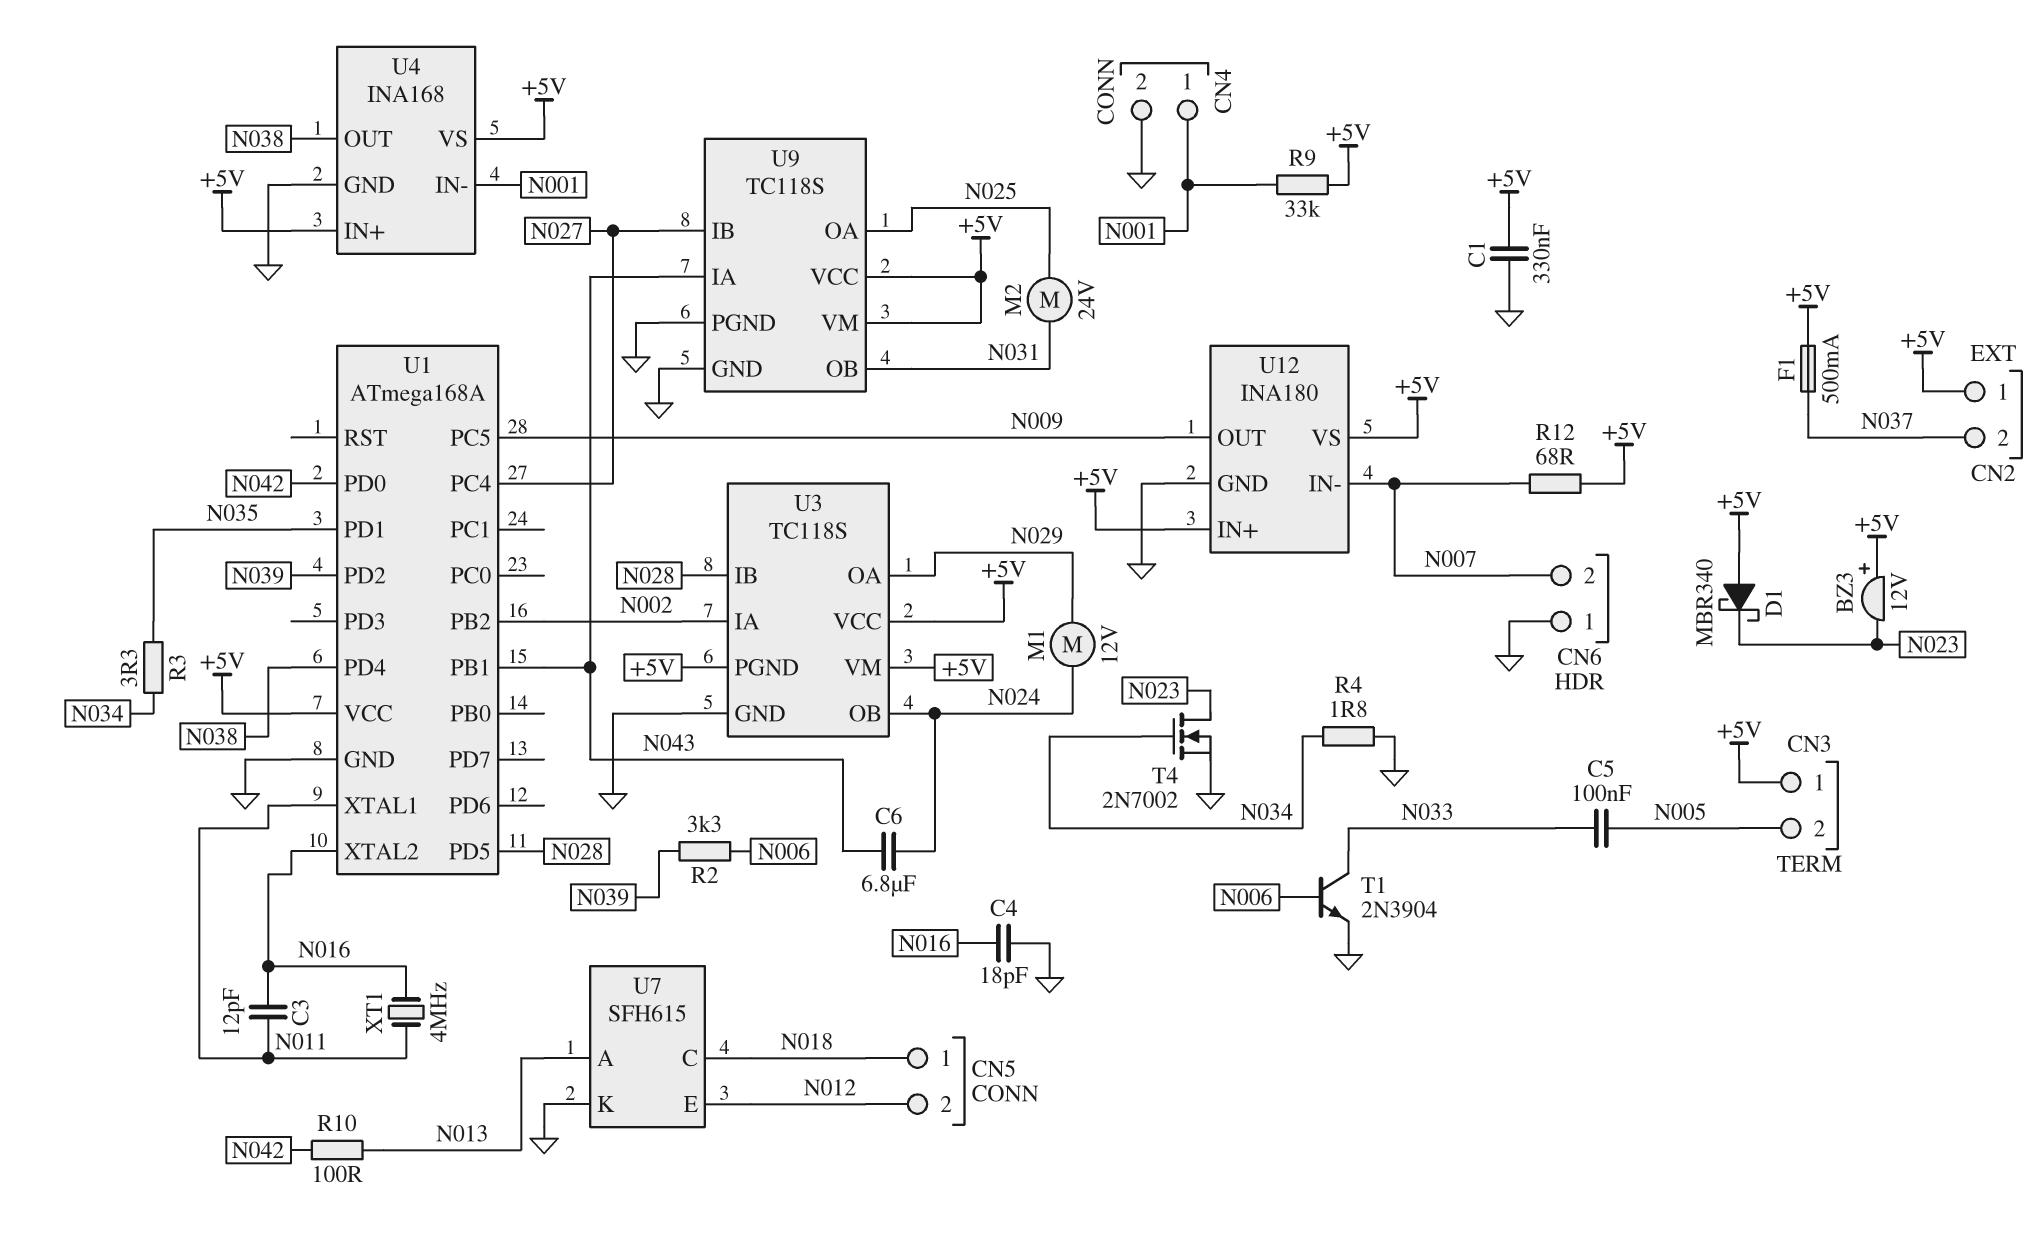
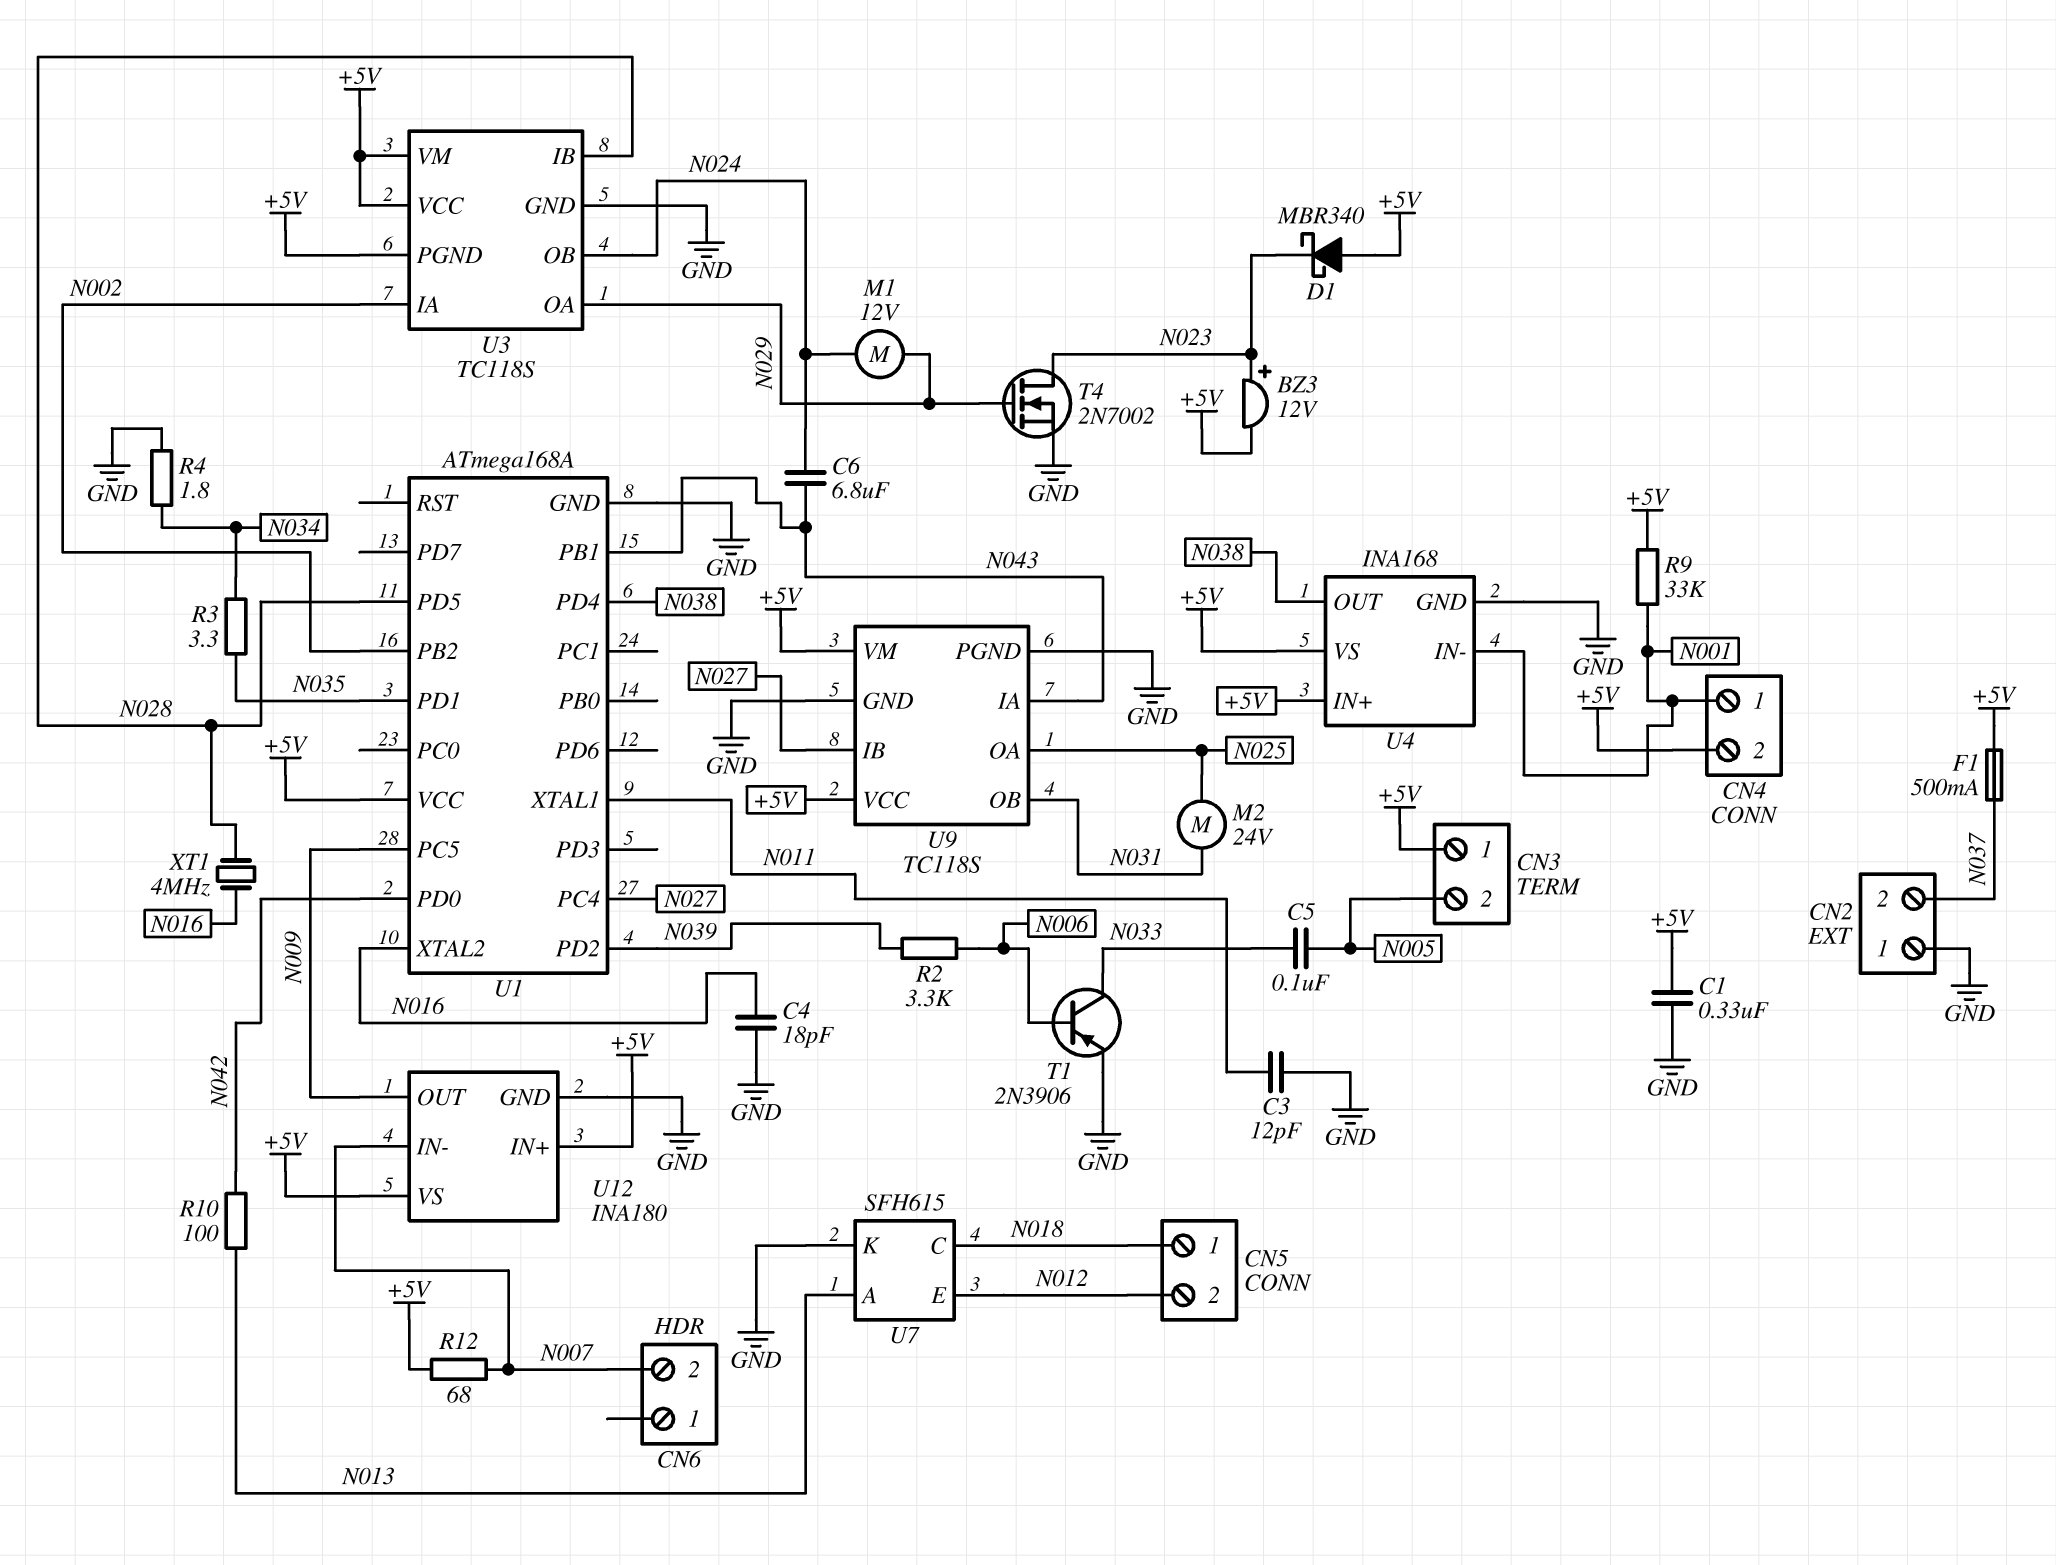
BZ3: buzzer 12V (plus +5V, minus N023) -> buzzer 12V (plus N023, minus +5V)
C3: 12pF (N011, N016) -> 12pF (GND, N011)
CN2 pin 1: +5V -> GND
CN4 pin 2: GND -> +5V
CN6 pin 1: GND -> none
T1: NPN 2N3904 (B N006, C N033, E GND) -> PNP 2N3906 (B N006, C N033, E GND)
T4: NMOS 2N7002 (G N034, D N023, S GND) -> NMOS 2N7002 (G N029, D N023, S GND)
XT1: 4MHz (N011, N016) -> 4MHz (N016, N028)

